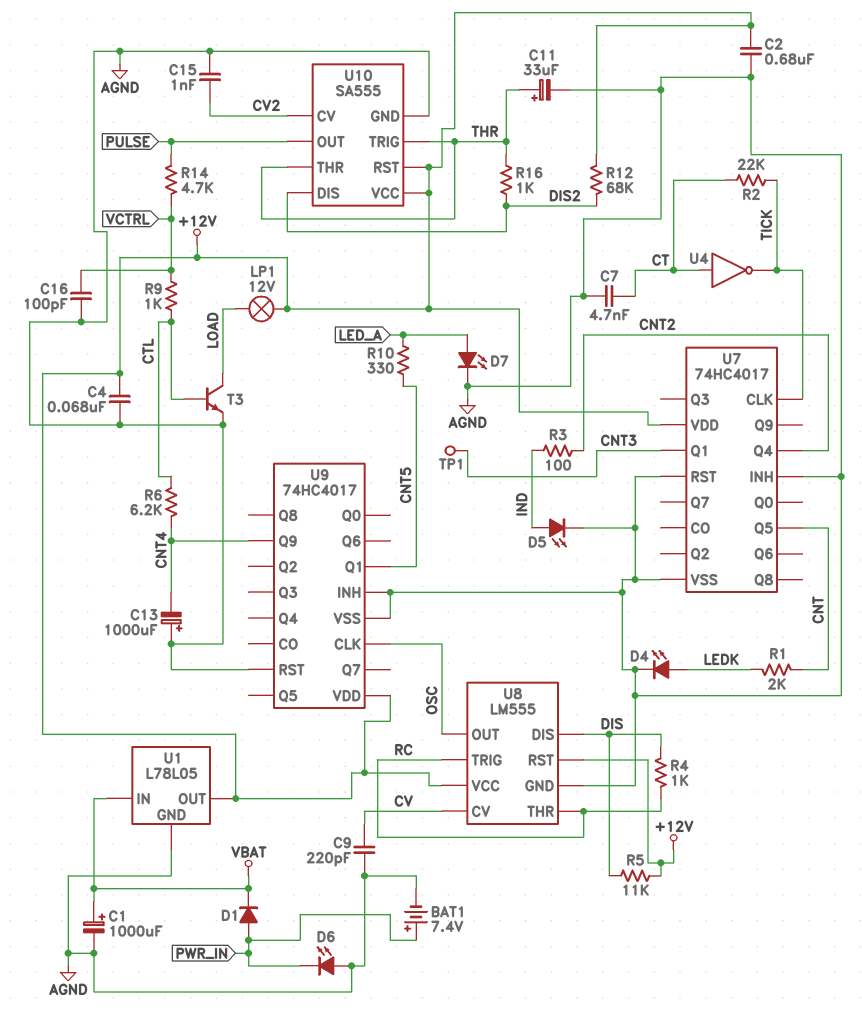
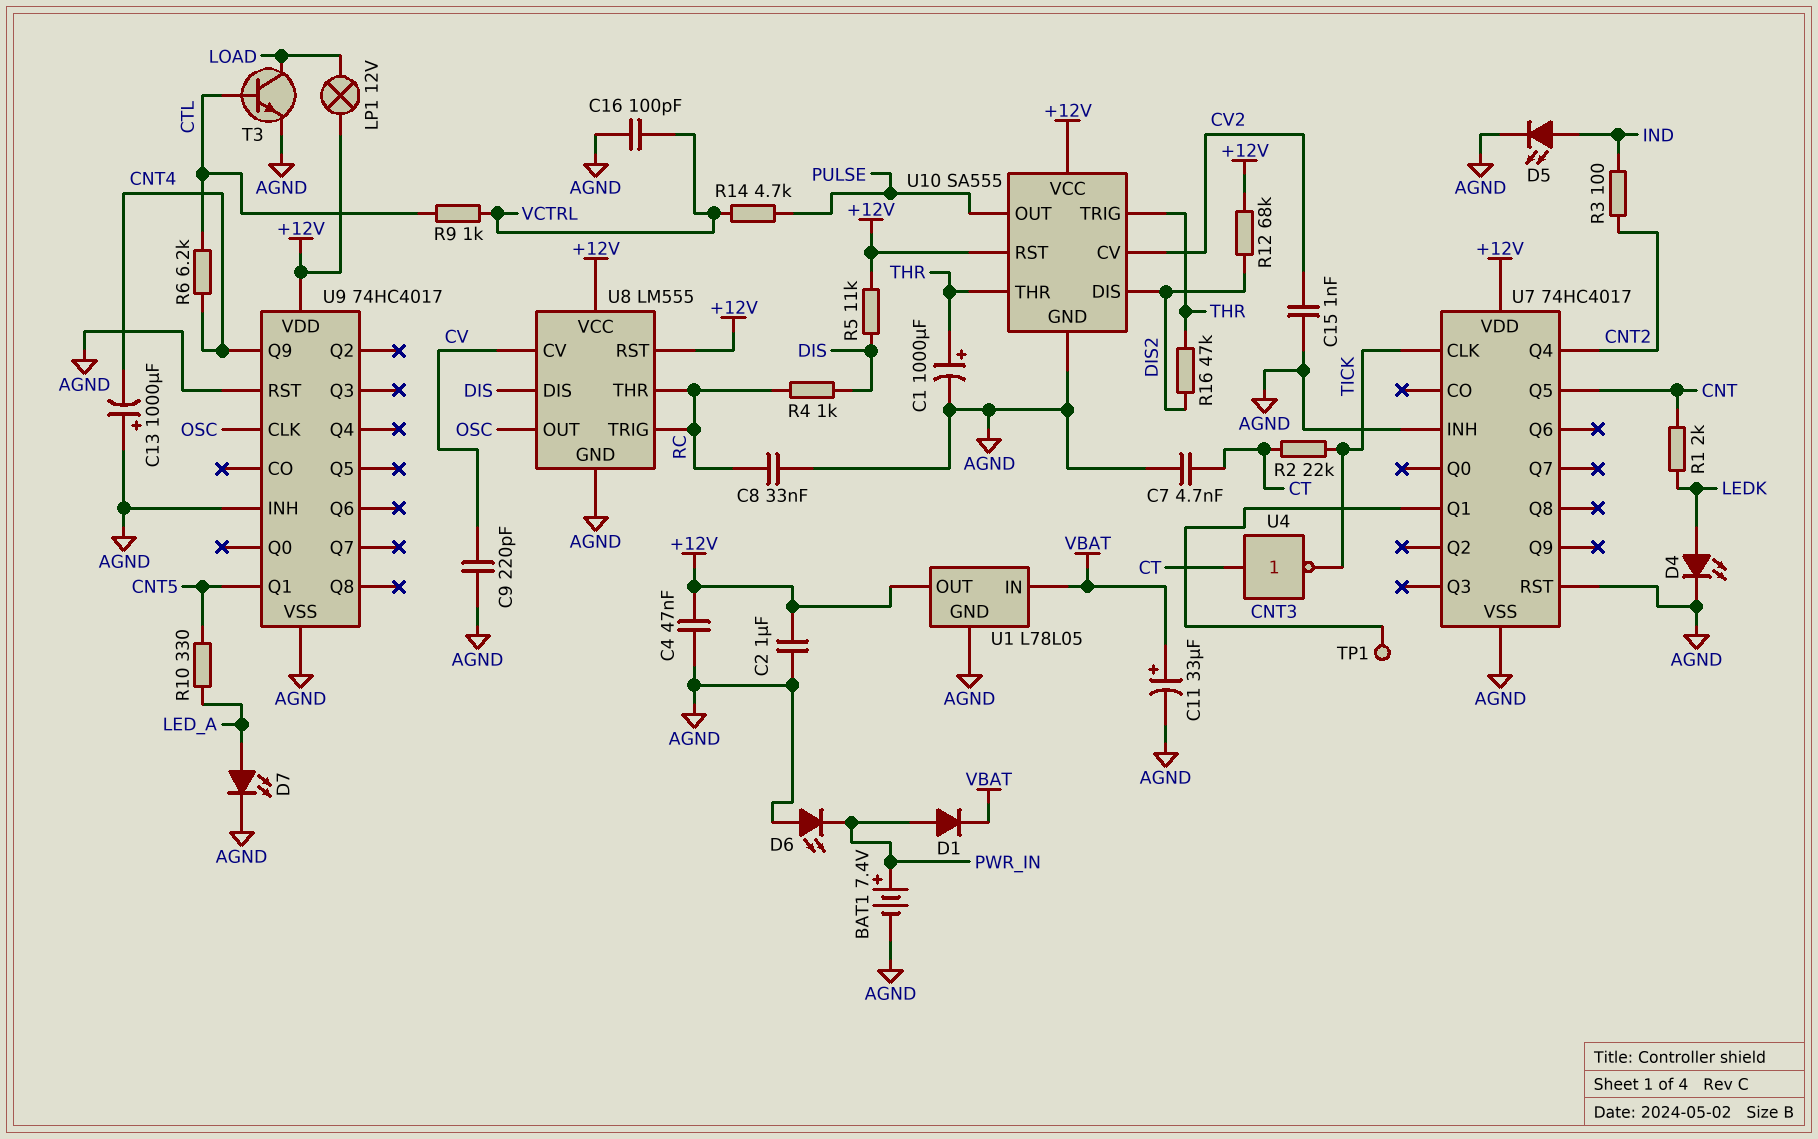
C1: 1000uF (plus VBAT, minus AGND) -> 1000uF (plus THR, minus AGND)
C2: 680nF (+12V, AGND) -> 1uF (+12V, AGND)
C4: 68nF (+12V, AGND) -> 47nF (+12V, AGND)
C8: none -> 33nF (AGND, RC)
C11: 33uF (plus THR, minus AGND) -> 33uF (plus VBAT, minus AGND)
R16: 1k (DIS2, THR) -> 47k (DIS2, THR)

